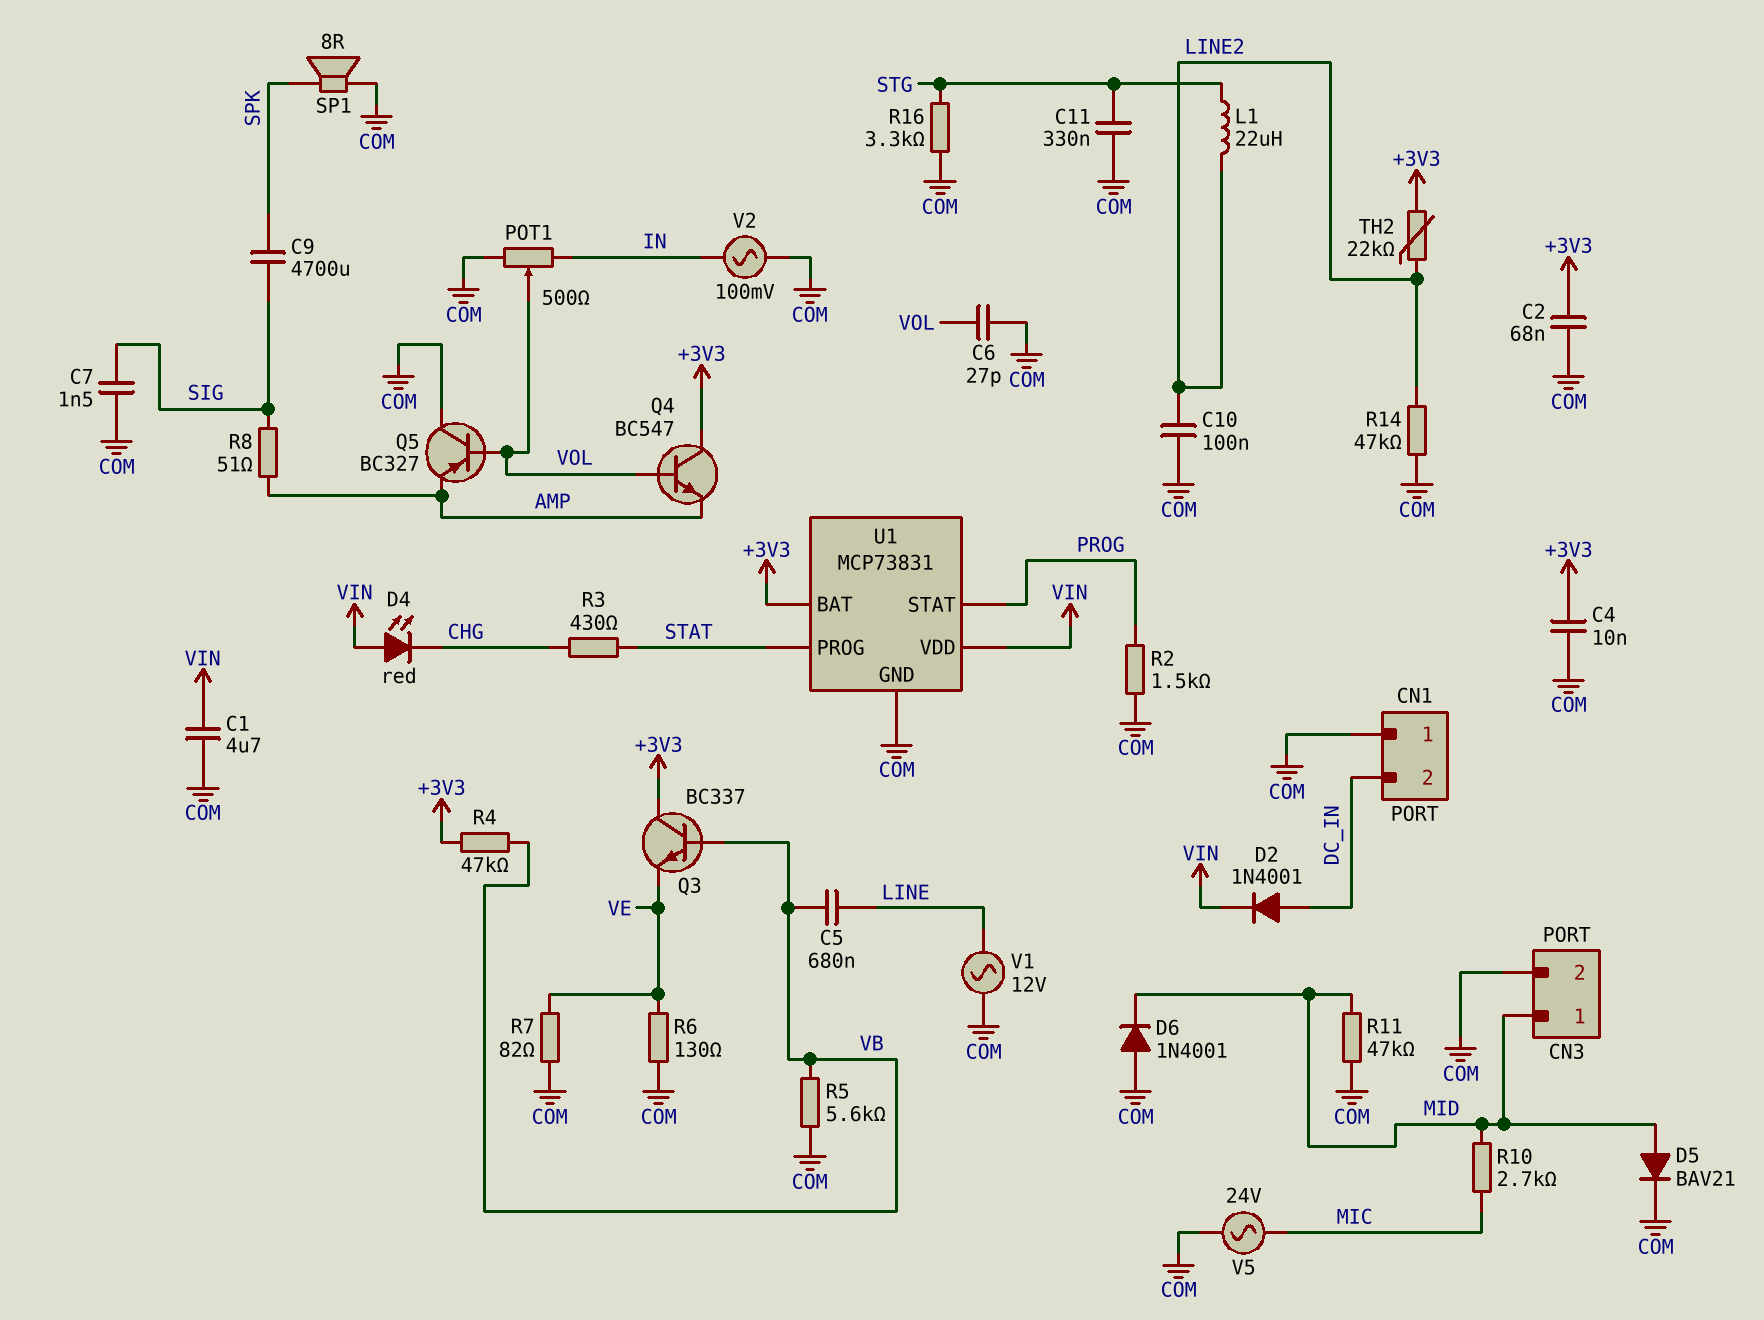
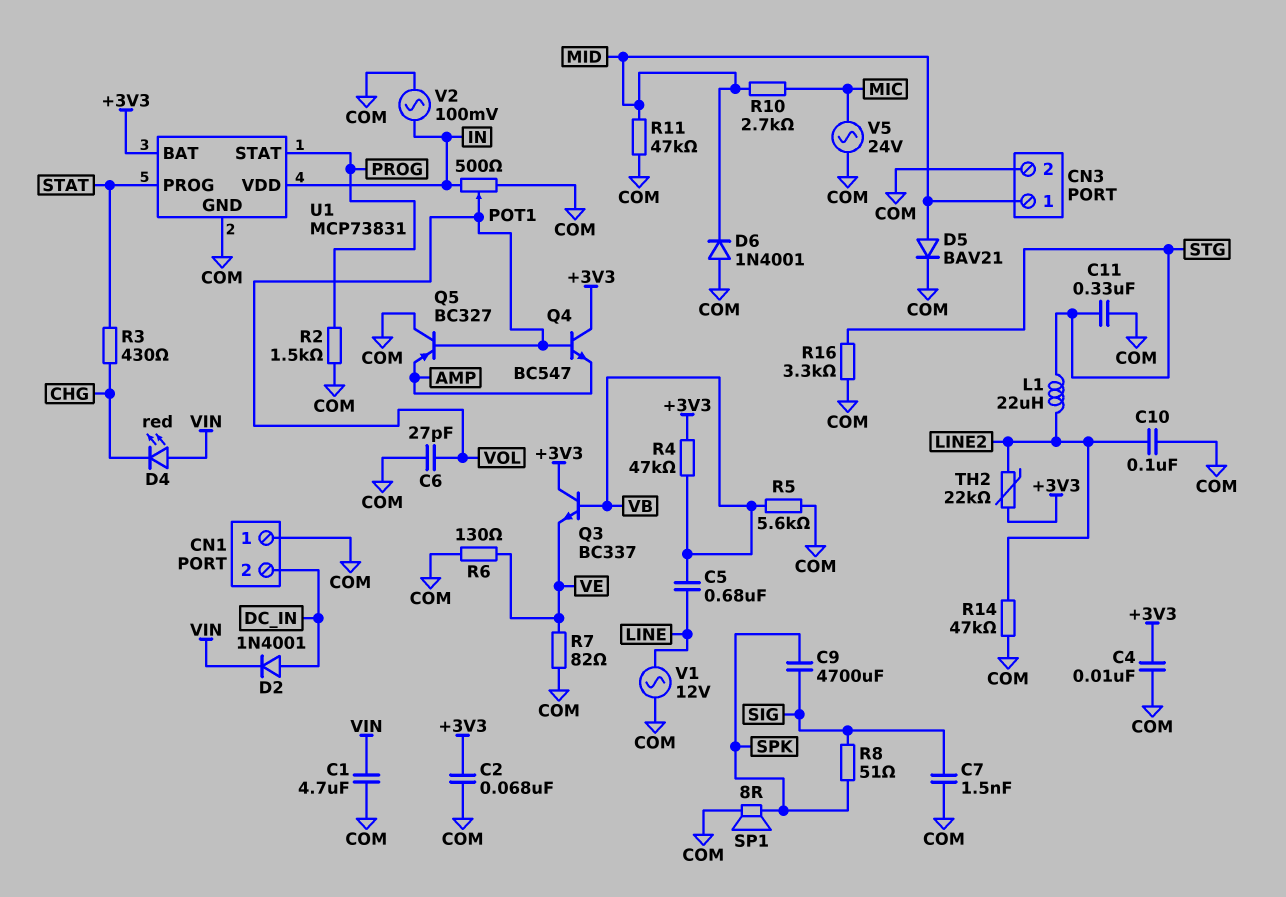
R8: 51 (AMP, SIG) -> 51 (SIG, SPK)
U1 pin VDD: VIN -> IN

